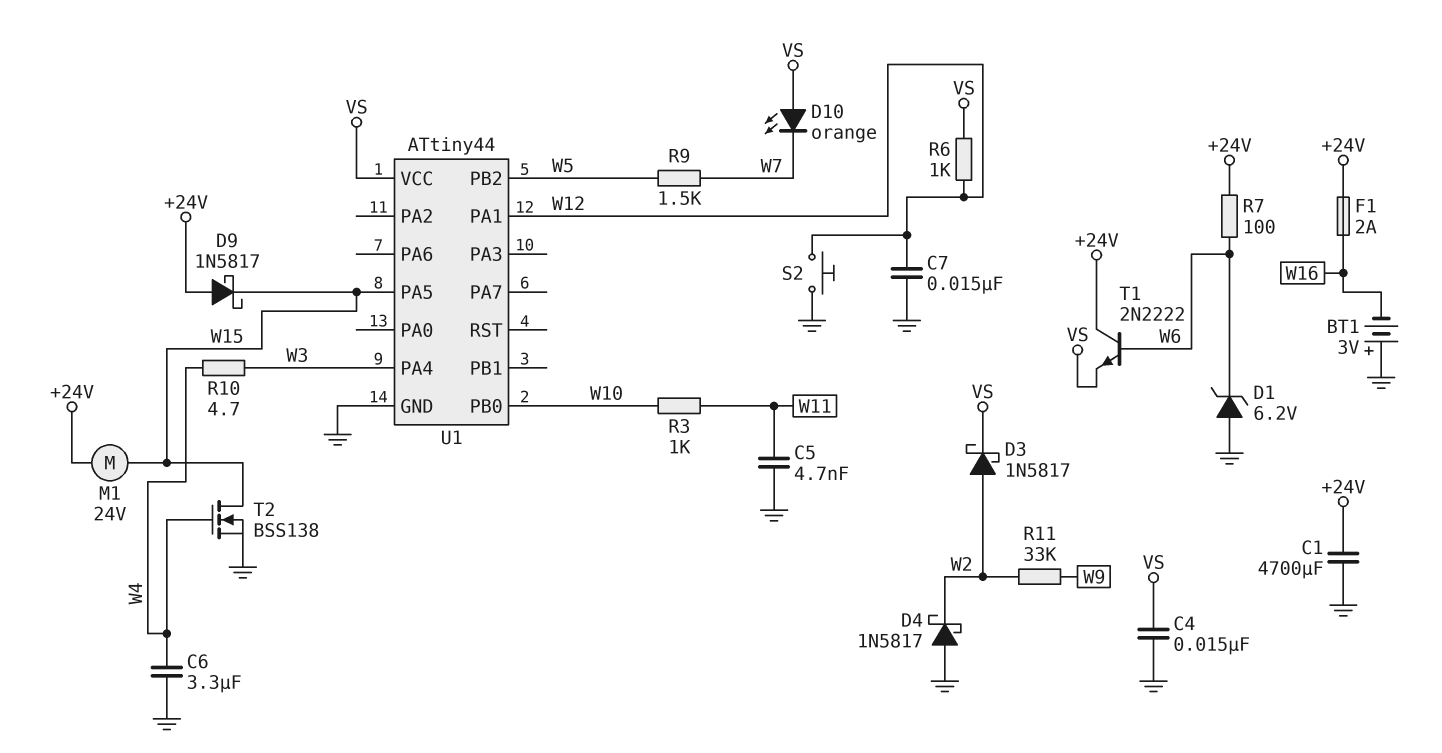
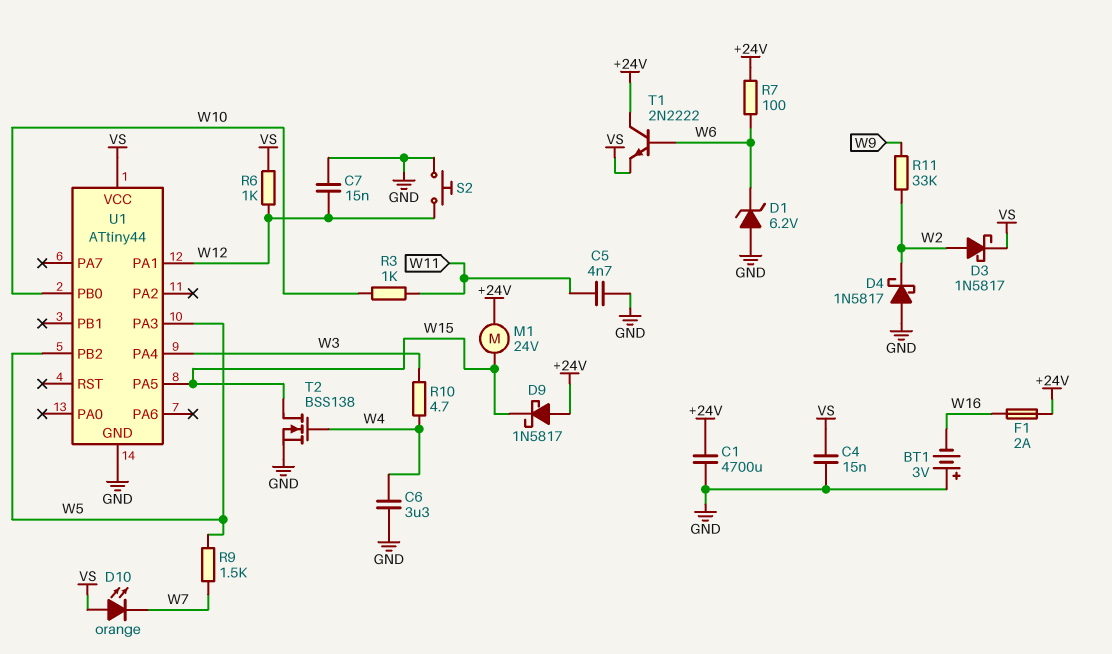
U1 pin PA3: none -> W5

